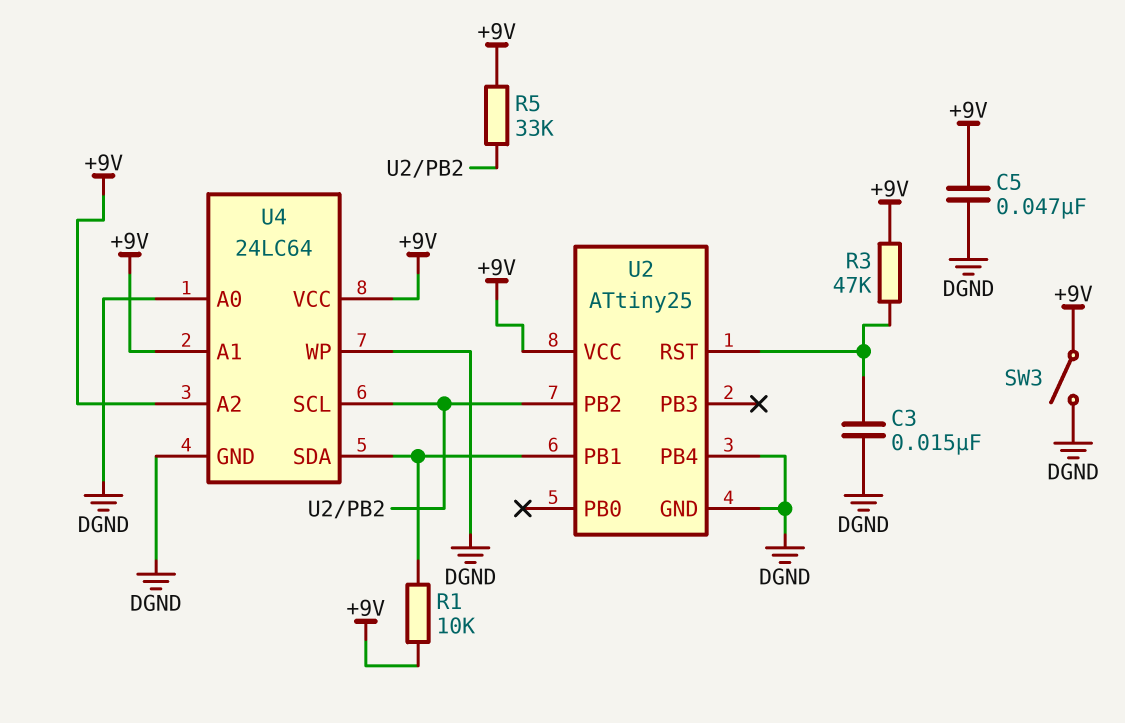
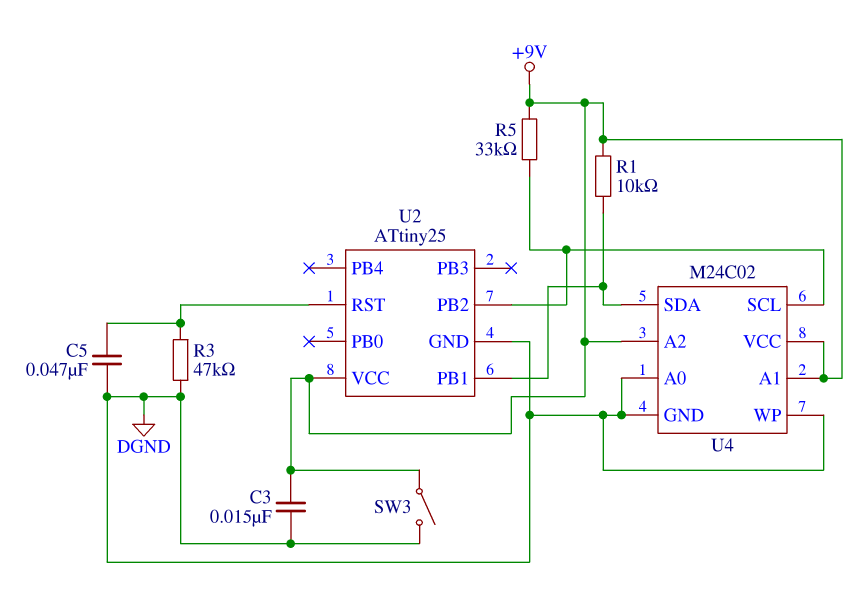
C3: 15nF (DGND, U2/RST) -> 15nF (+9V, DGND)
C5: 47nF (+9V, DGND) -> 47nF (DGND, U2/RST)
R3: 47k (+9V, U2/RST) -> 47k (DGND, U2/RST)
U2 pin PB4: DGND -> none
U4: 24LC64 -> M24C02

